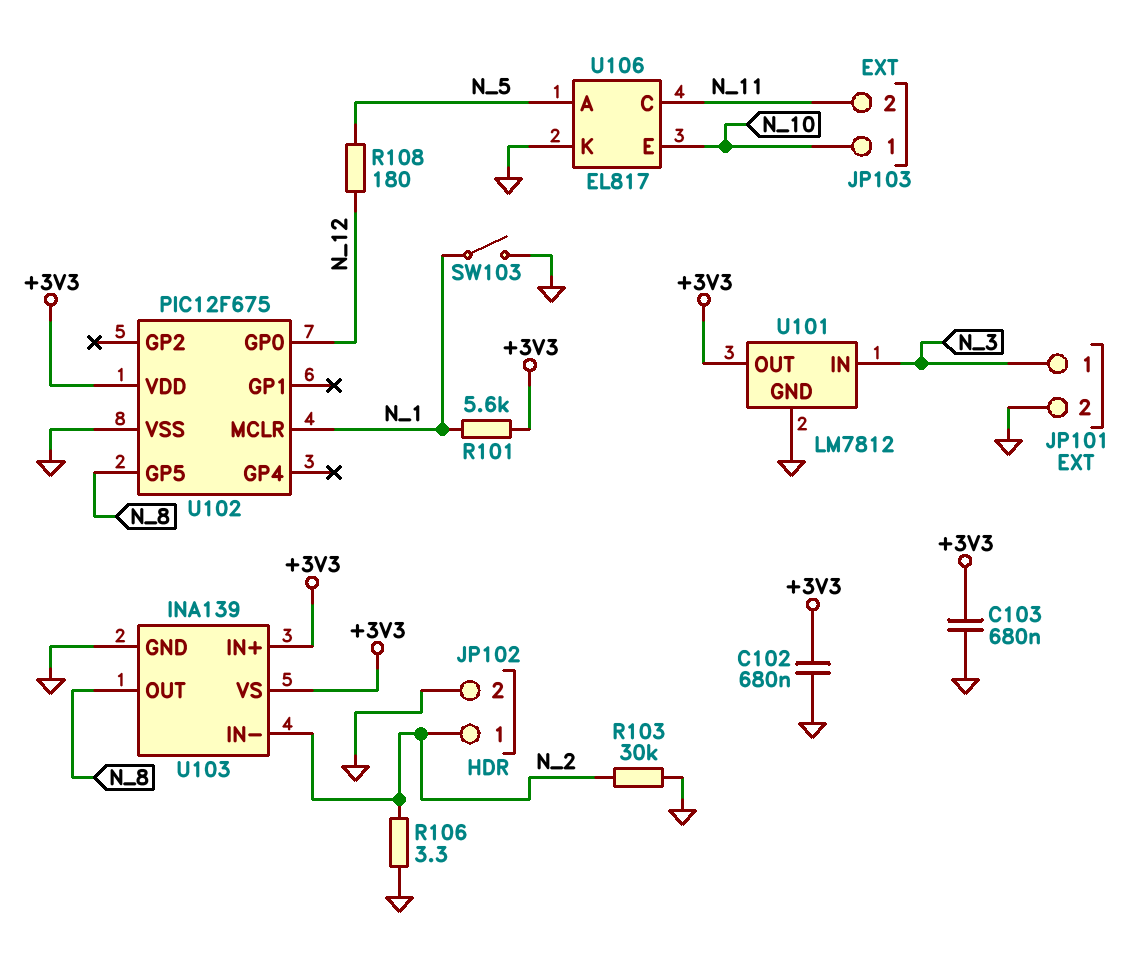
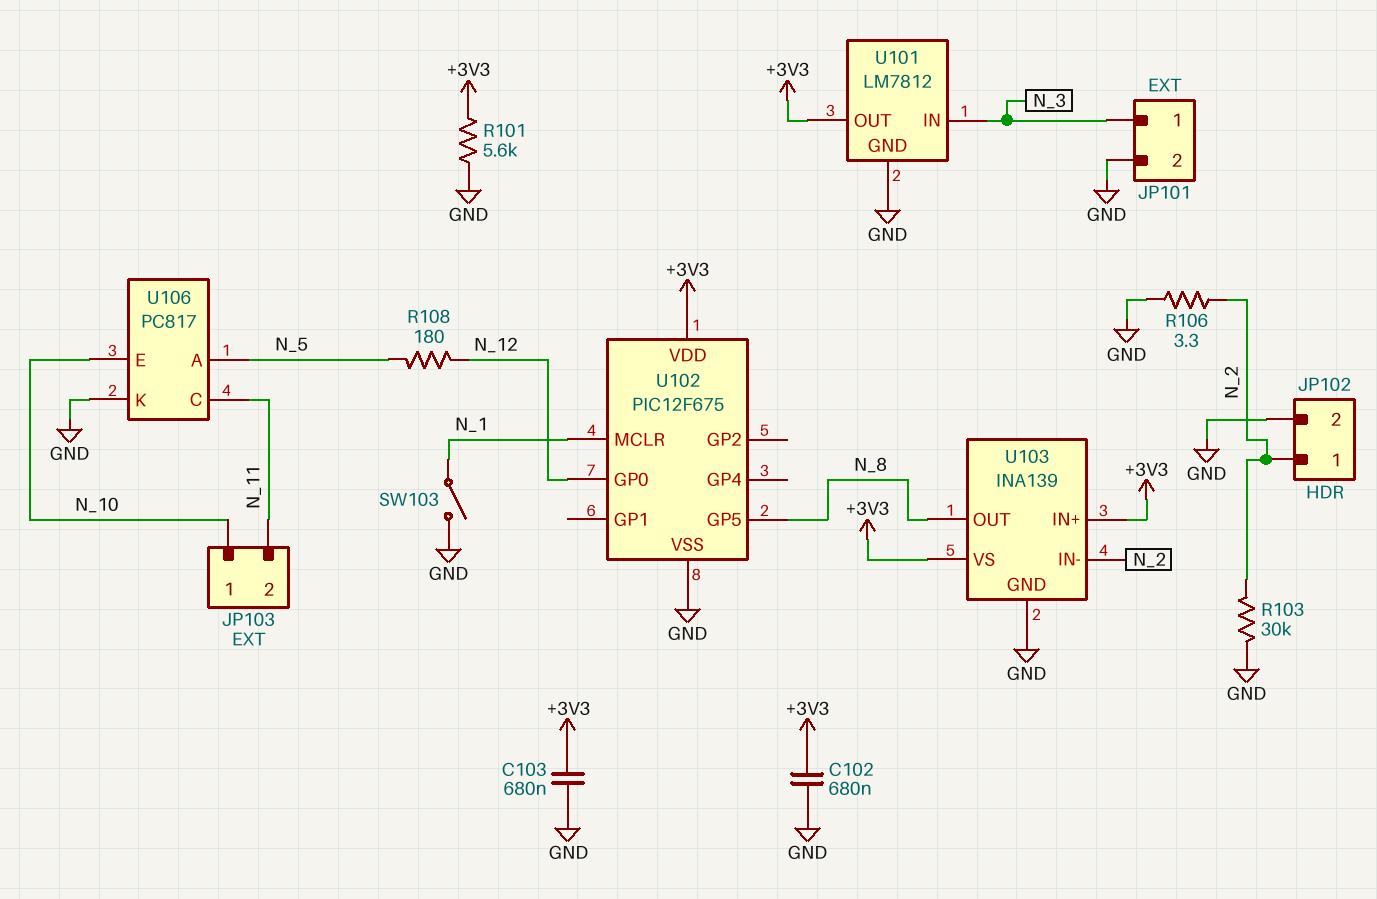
R101: 5.6k (+3V3, N_1) -> 5.6k (+3V3, GND)
U106: EL817 -> PC817

